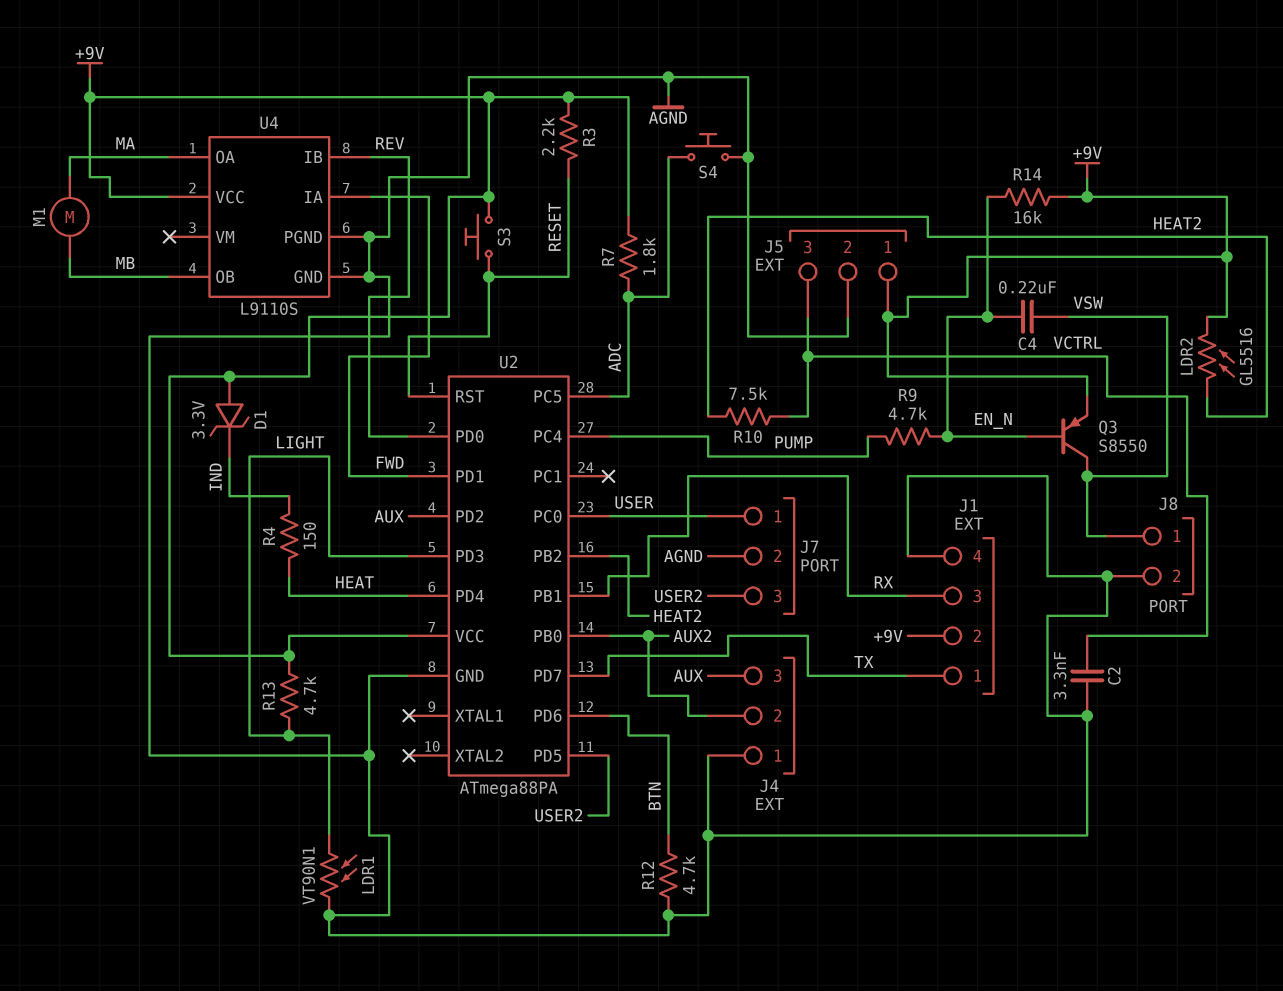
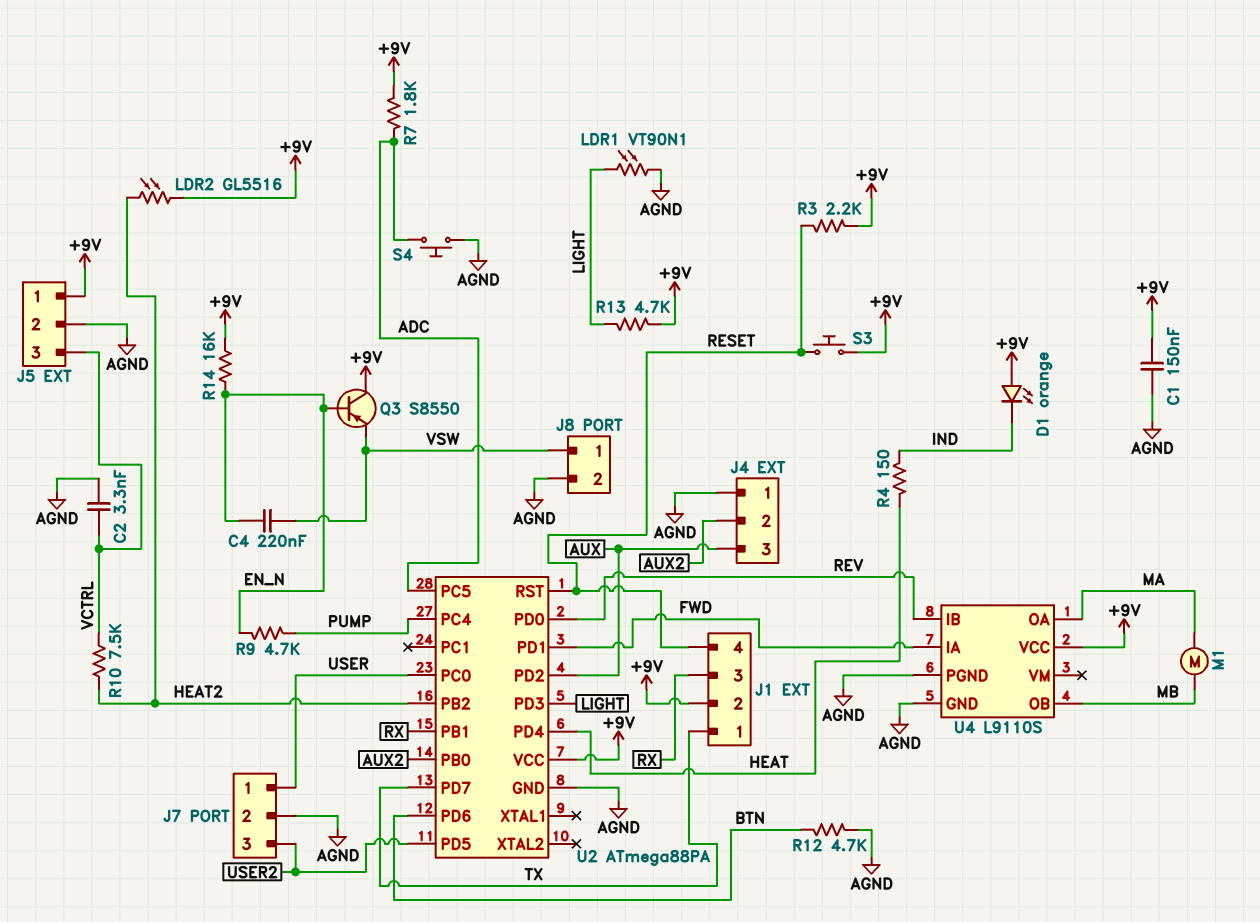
C1: none -> 150nF (+9V, AGND)
D1: zener 3.3V (A +9V, K IND) -> LED orange (A +9V, K IND)
J1 pin 4: AGND -> RESET
Q3: PNP S8550 (B EN_N, C VSW, E +9V) -> PNP S8550 (B EN_N, C +9V, E VSW)

